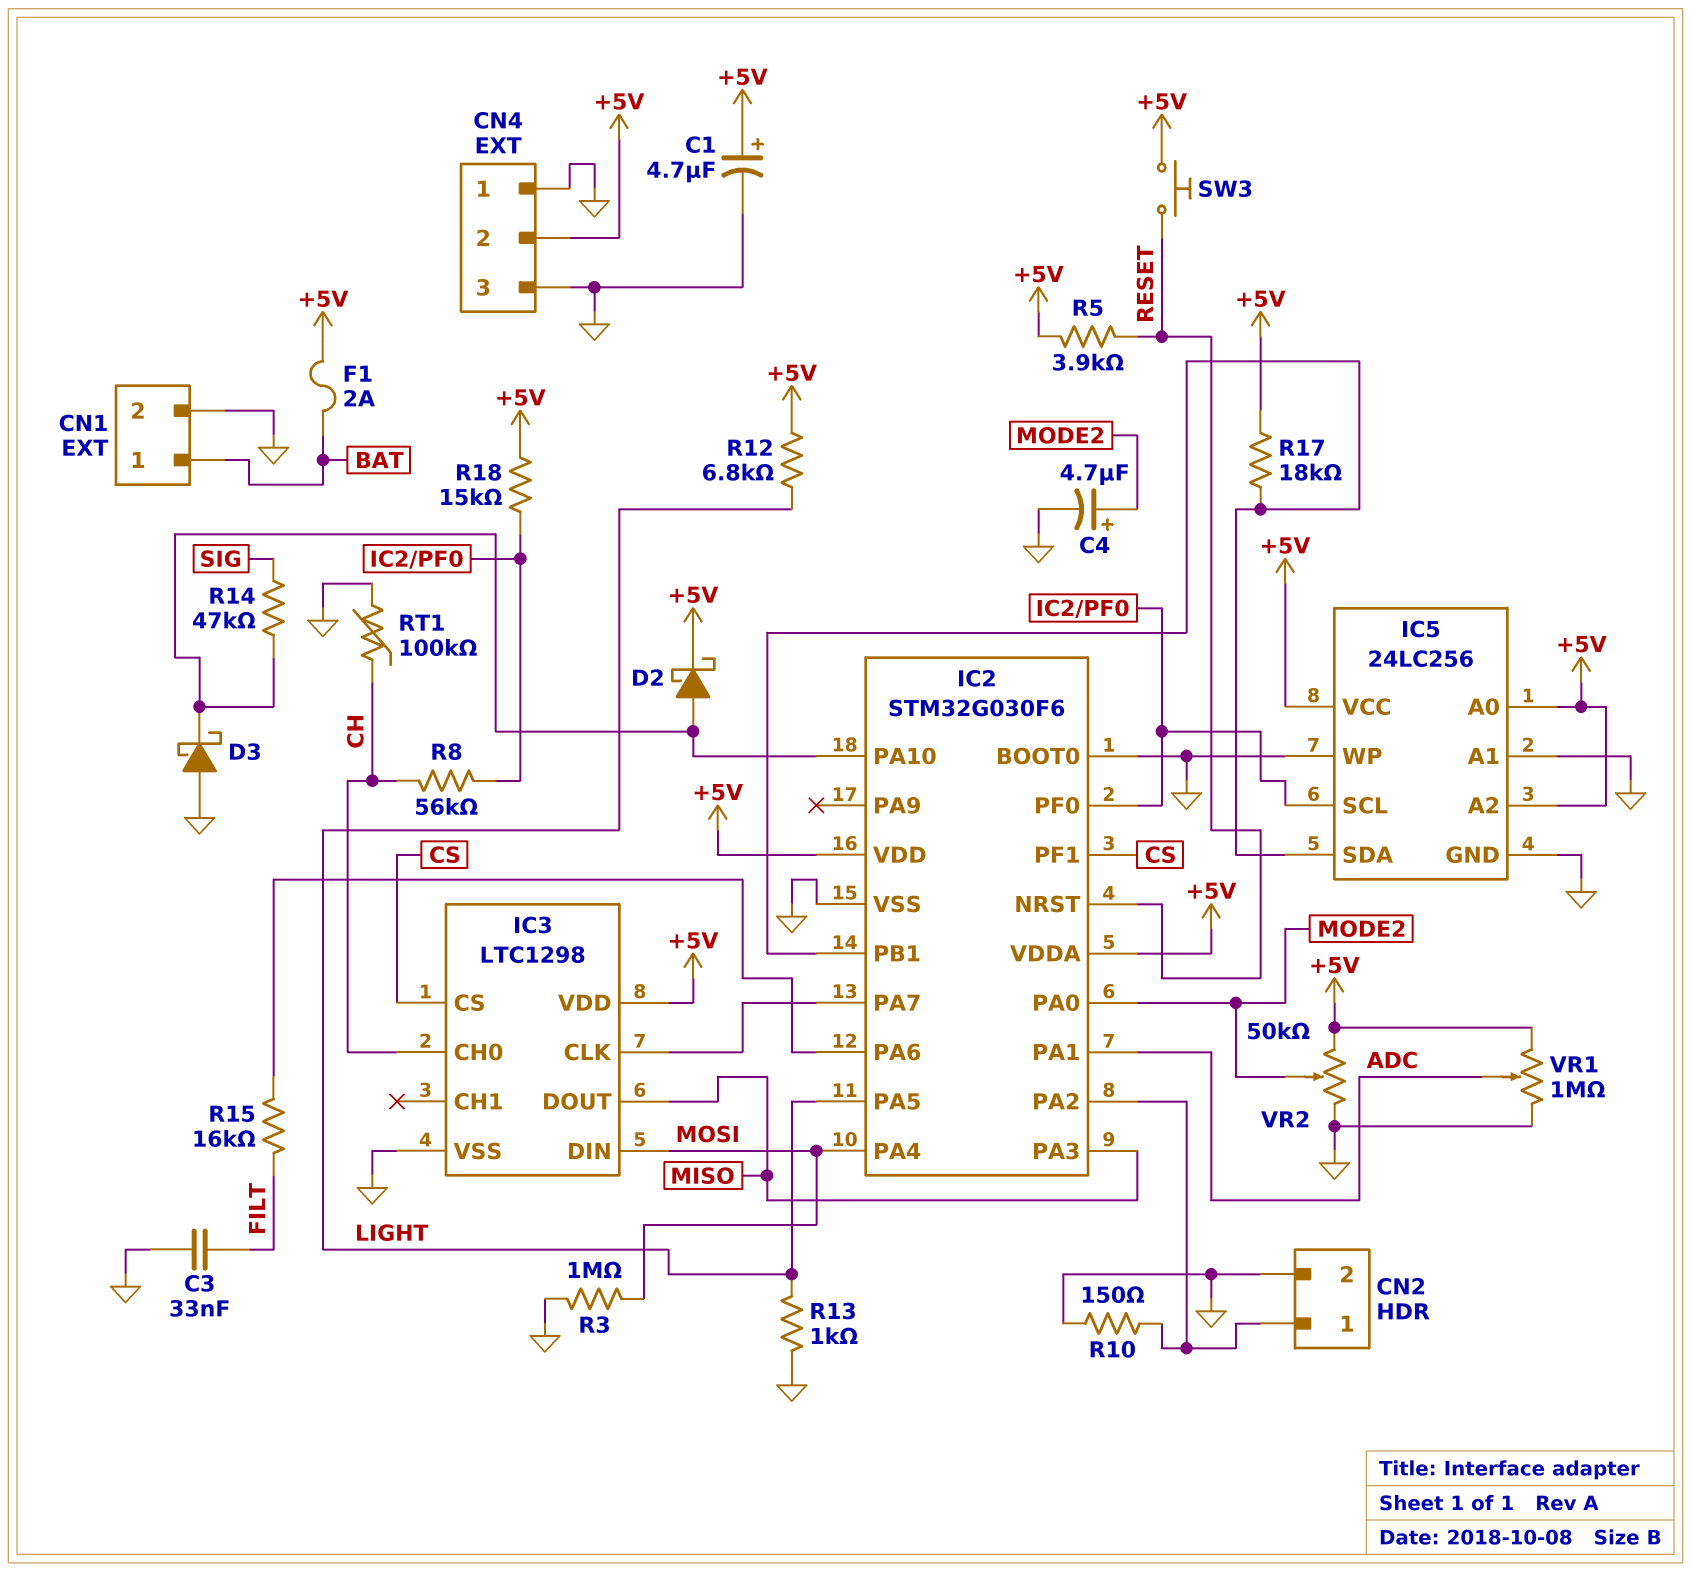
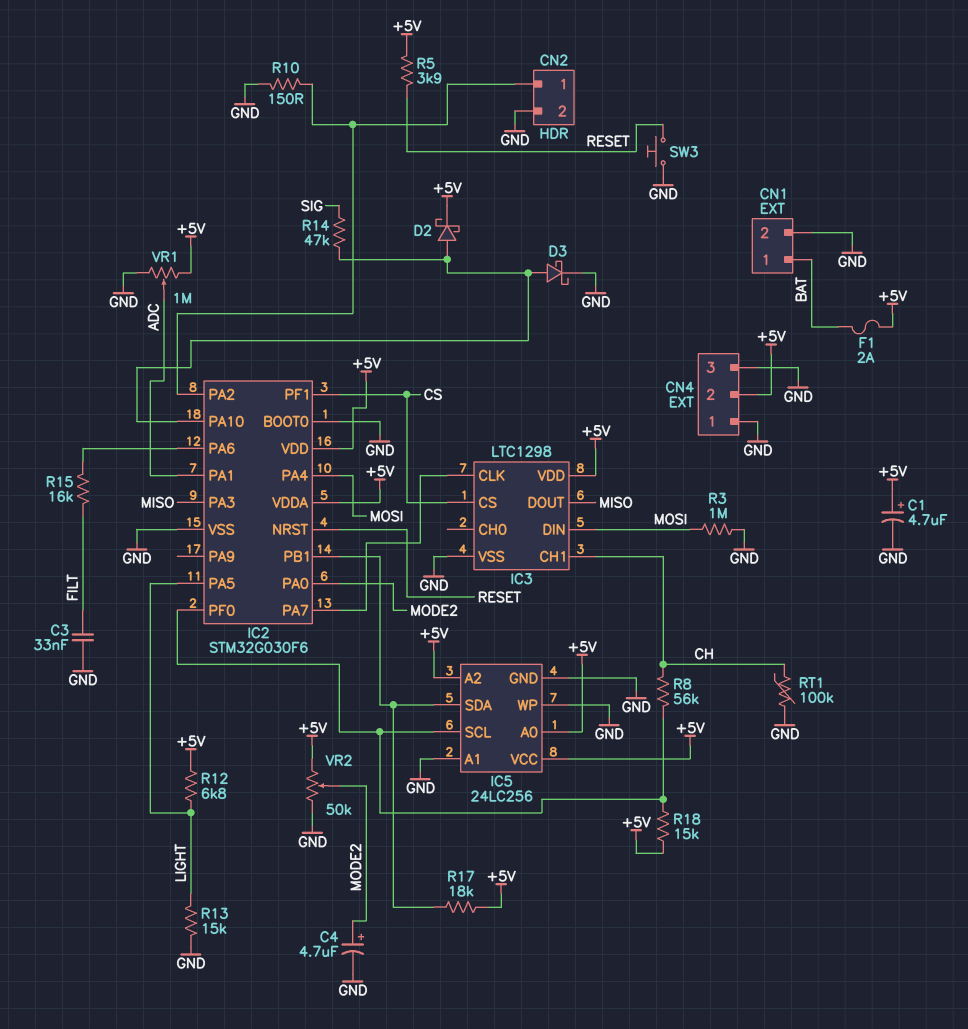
D3: schottky (A GND, K IC2/PA10) -> schottky (A IC2/PA10, K GND)
IC3 pin CH0: CH -> none
IC3 pin CH1: none -> CH
R13: 1k (GND, LIGHT) -> 15k (GND, LIGHT)
SW3: button (+5V, RESET) -> button (GND, RESET)

